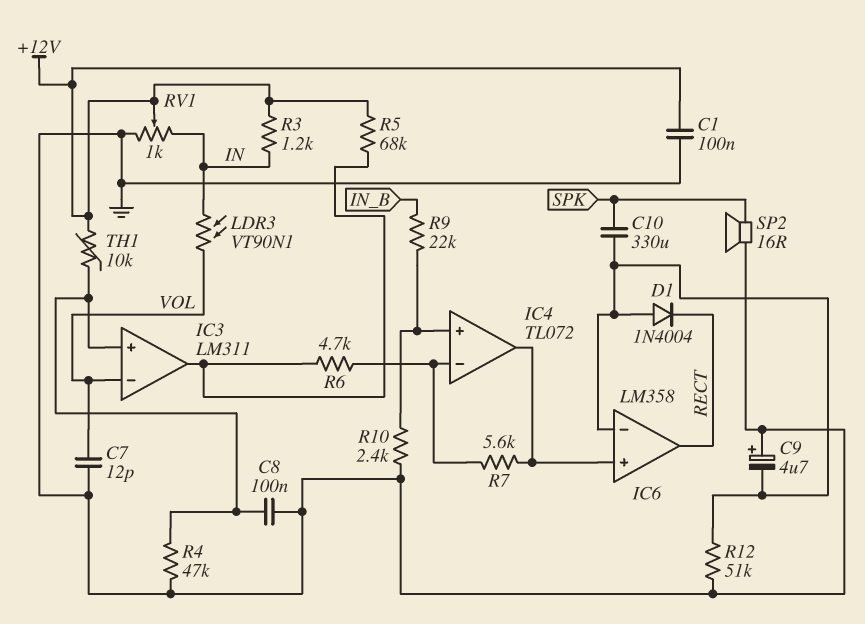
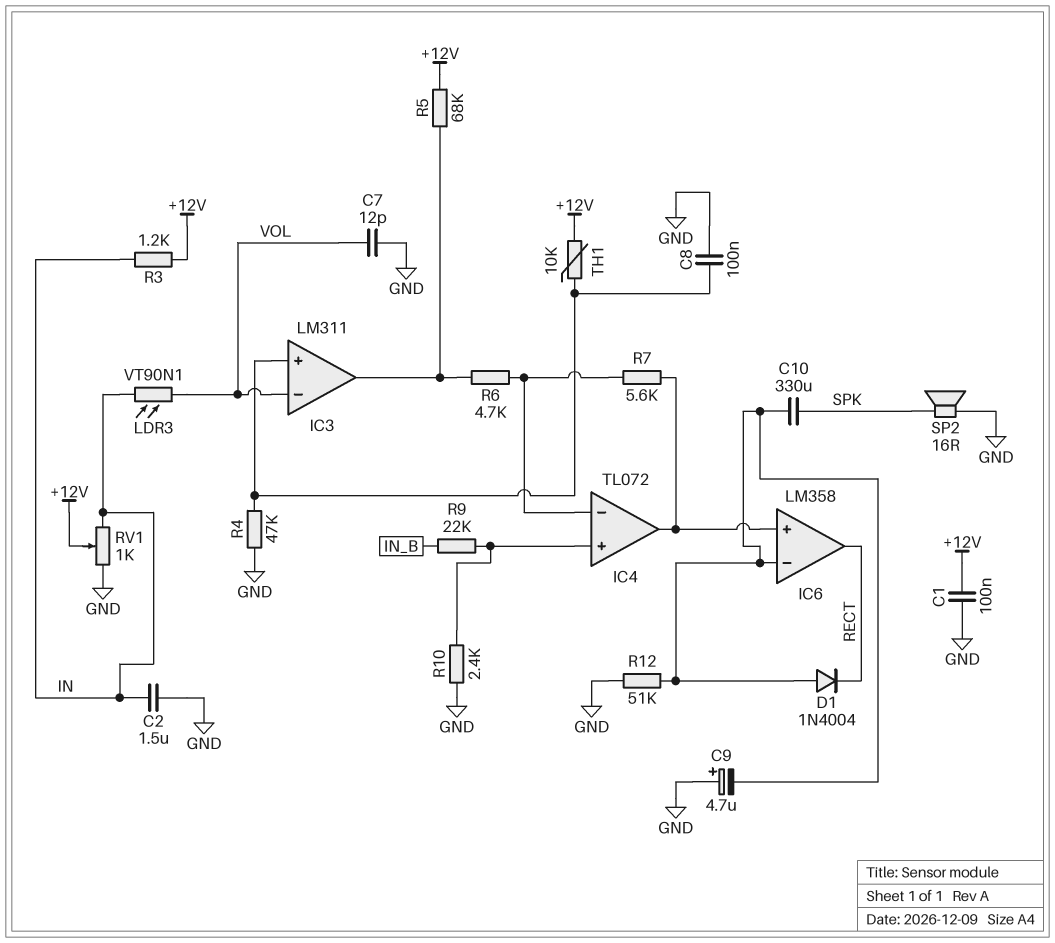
C2: none -> 1.5uF (GND, IN)

